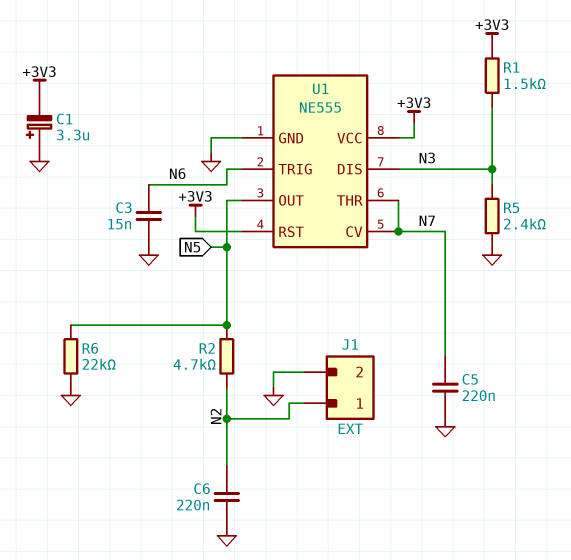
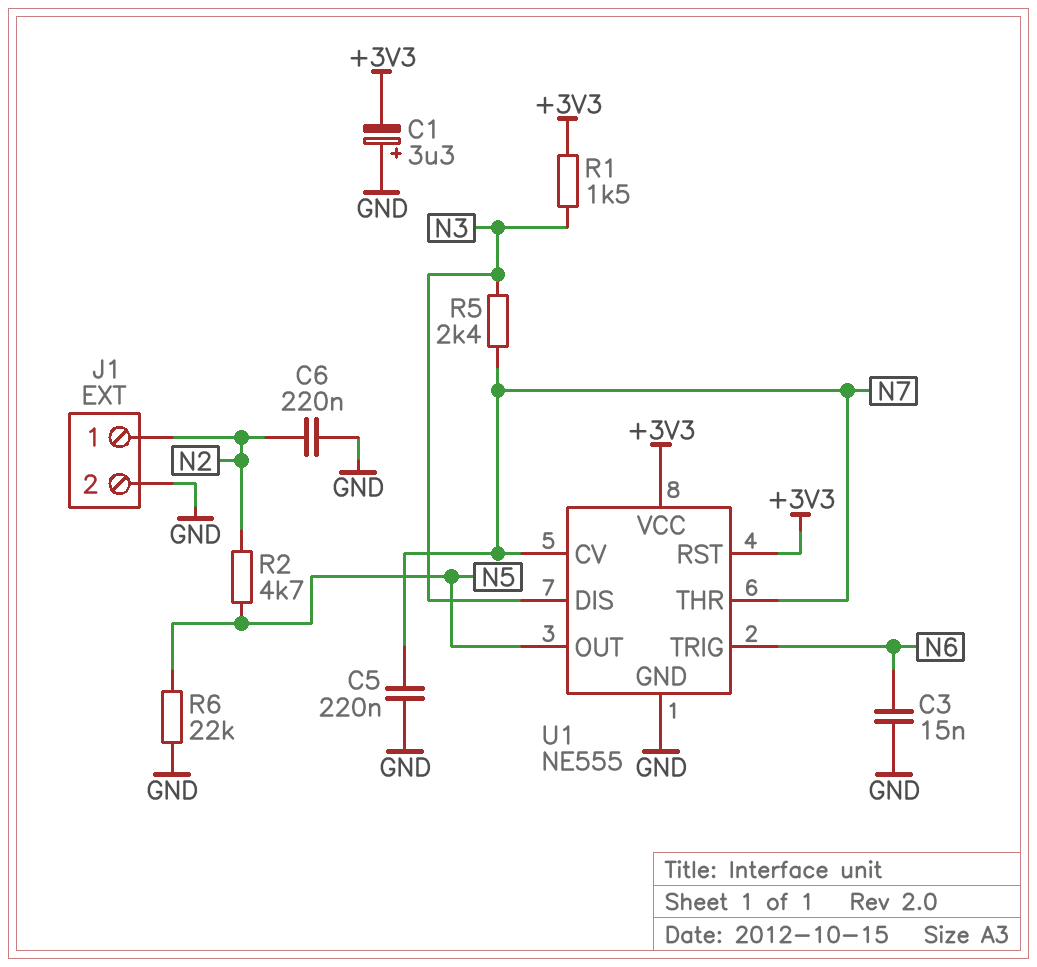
R5: 2.4k (GND, N3) -> 2.4k (N3, N7)

